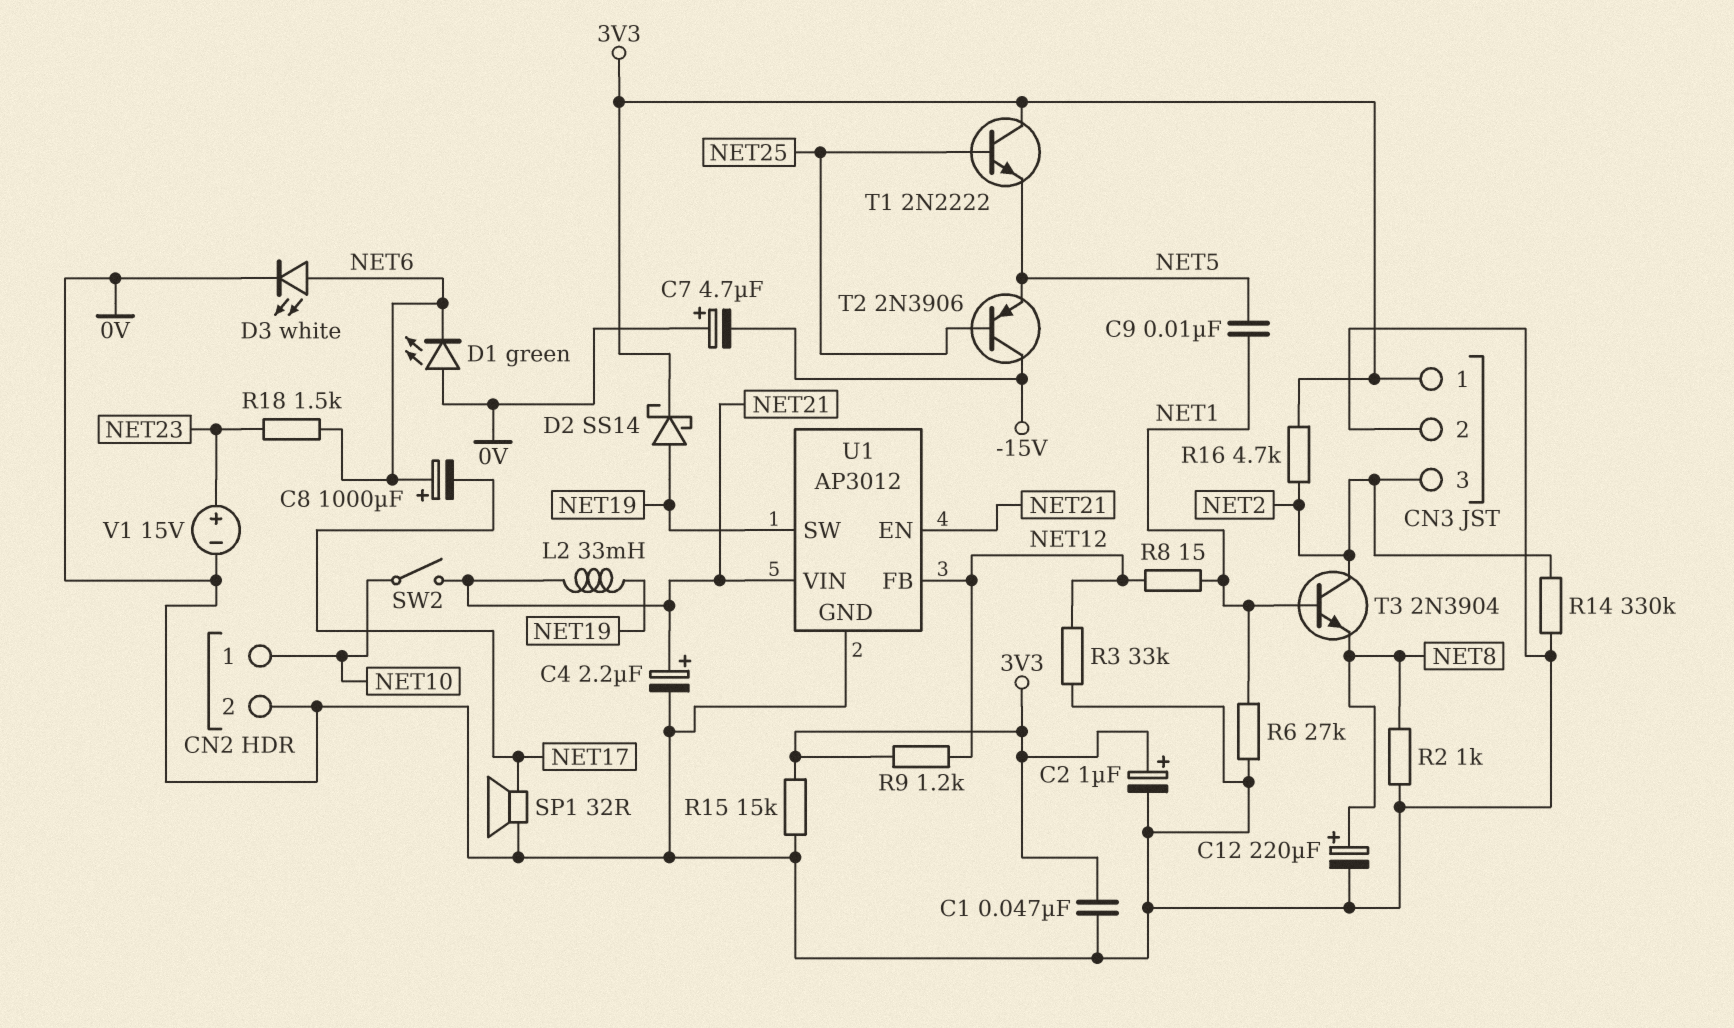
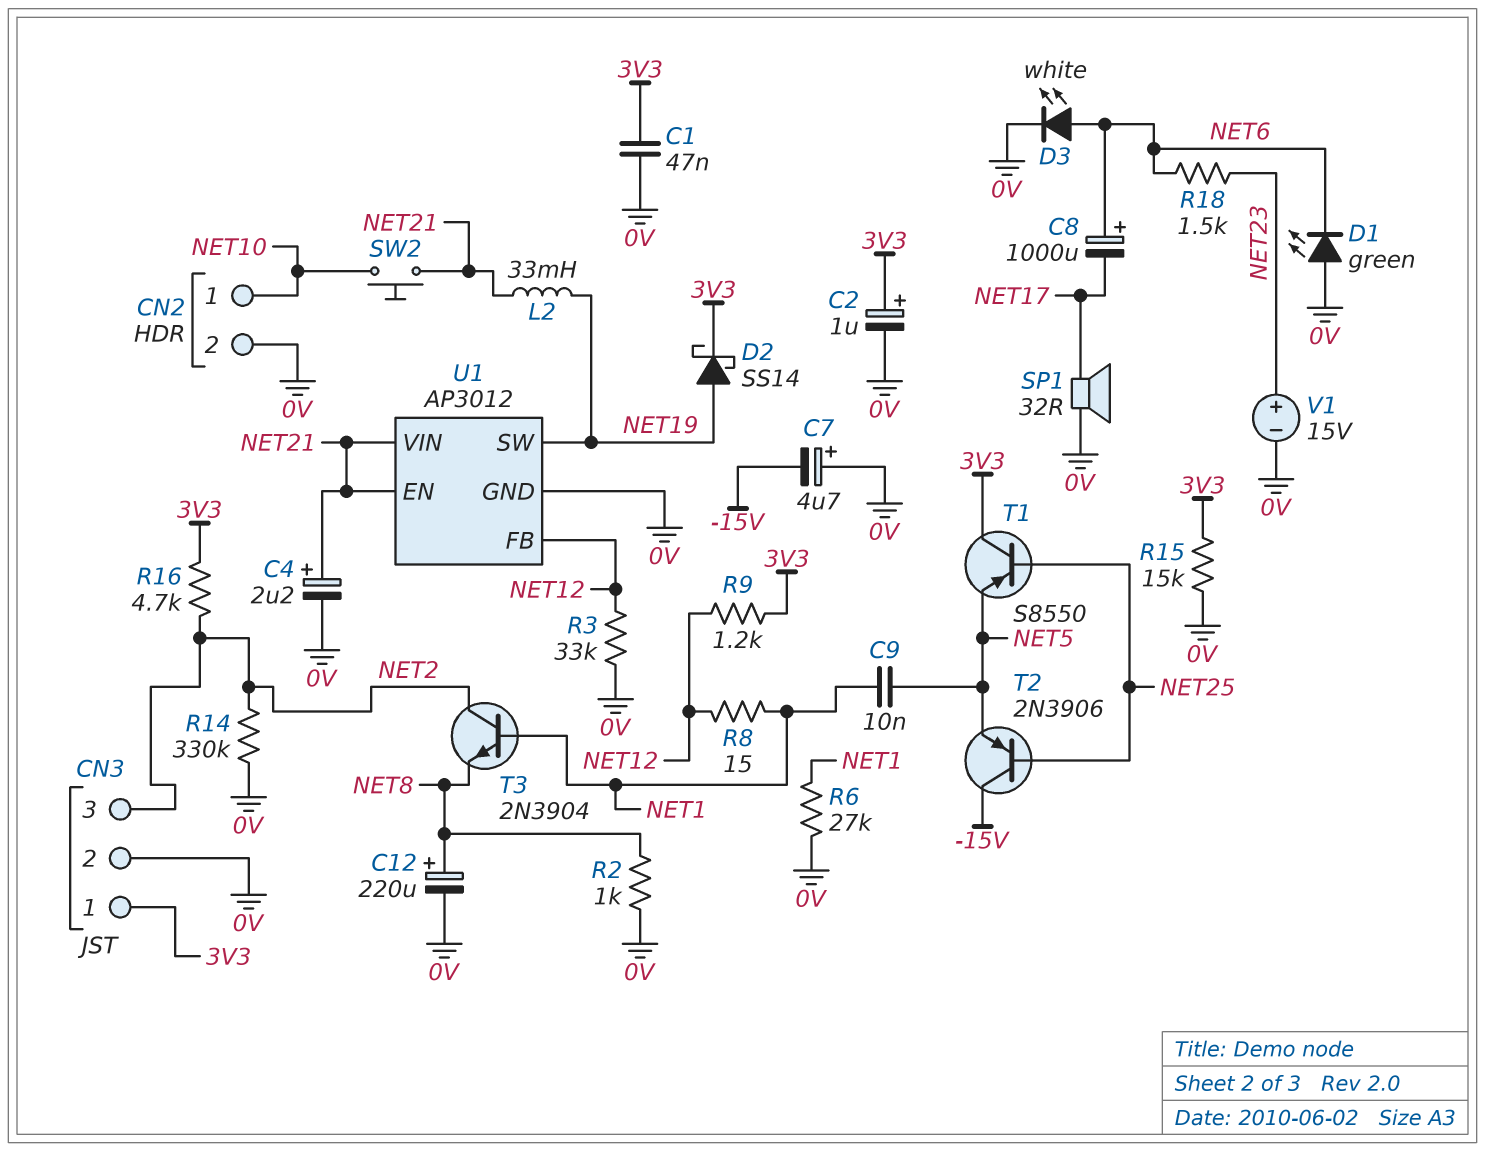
SW2: switch (NET10, NET21) -> button (NET10, NET21)
T1: NPN 2N2222 (B NET25, C 3V3, E NET5) -> PNP S8550 (B NET25, C 3V3, E NET5)

